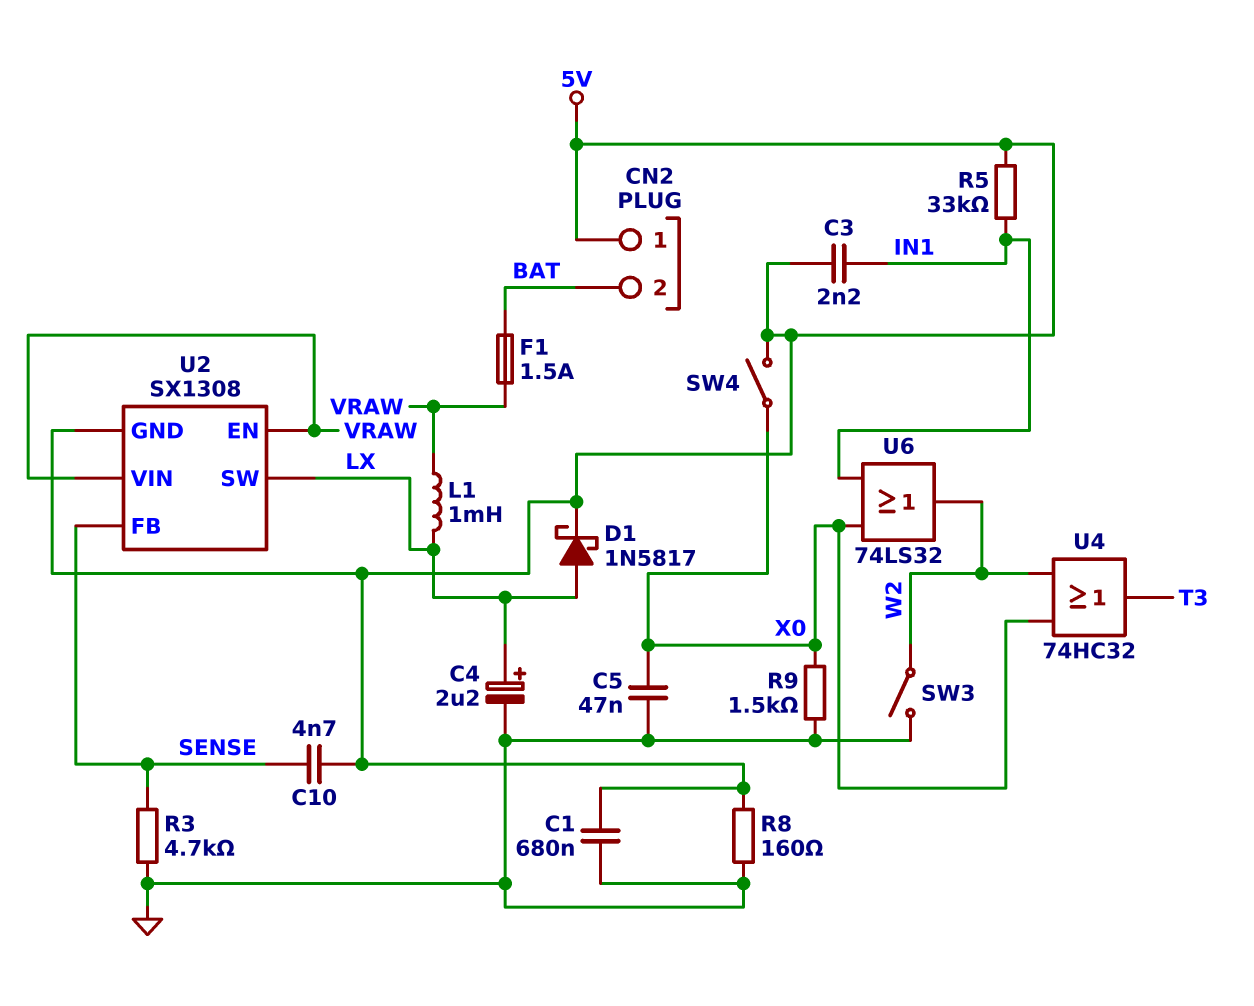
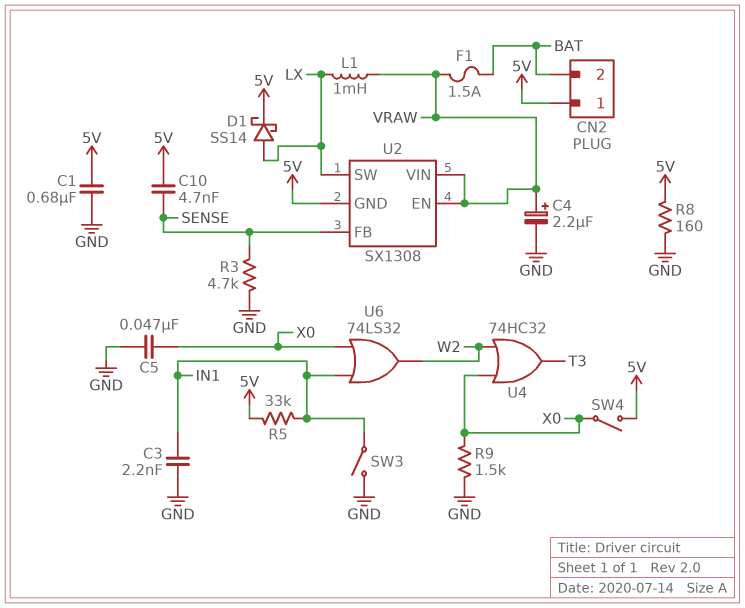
C3: 2.2nF (5V, IN1) -> 2.2nF (GND, IN1)
C4: 2.2uF (plus LX, minus GND) -> 2.2uF (plus VRAW, minus GND)
D1: schottky 1N5817 (A LX, K 5V) -> schottky SS14 (A LX, K 5V)
SW3: switch (GND, W2) -> switch (GND, IN1)

